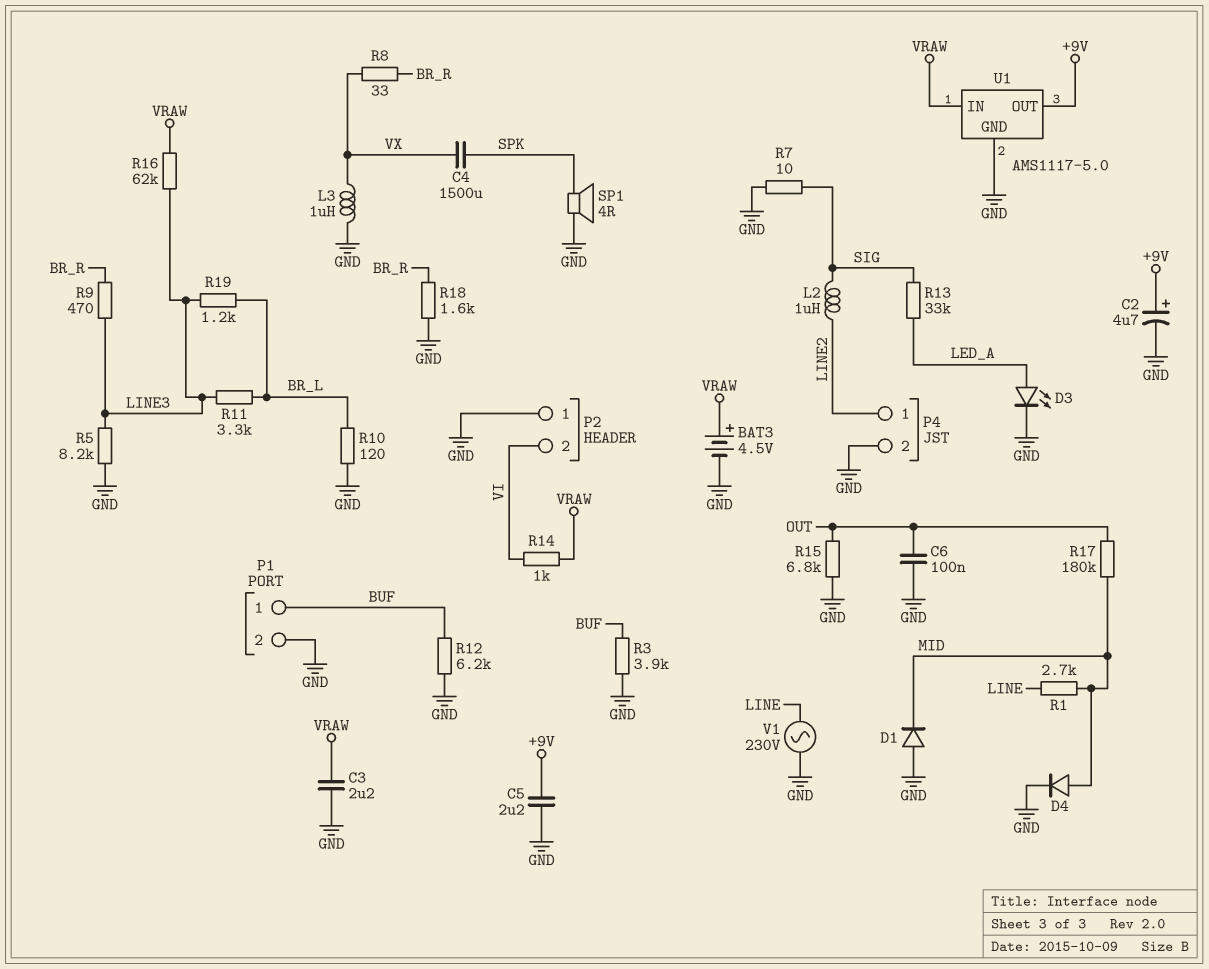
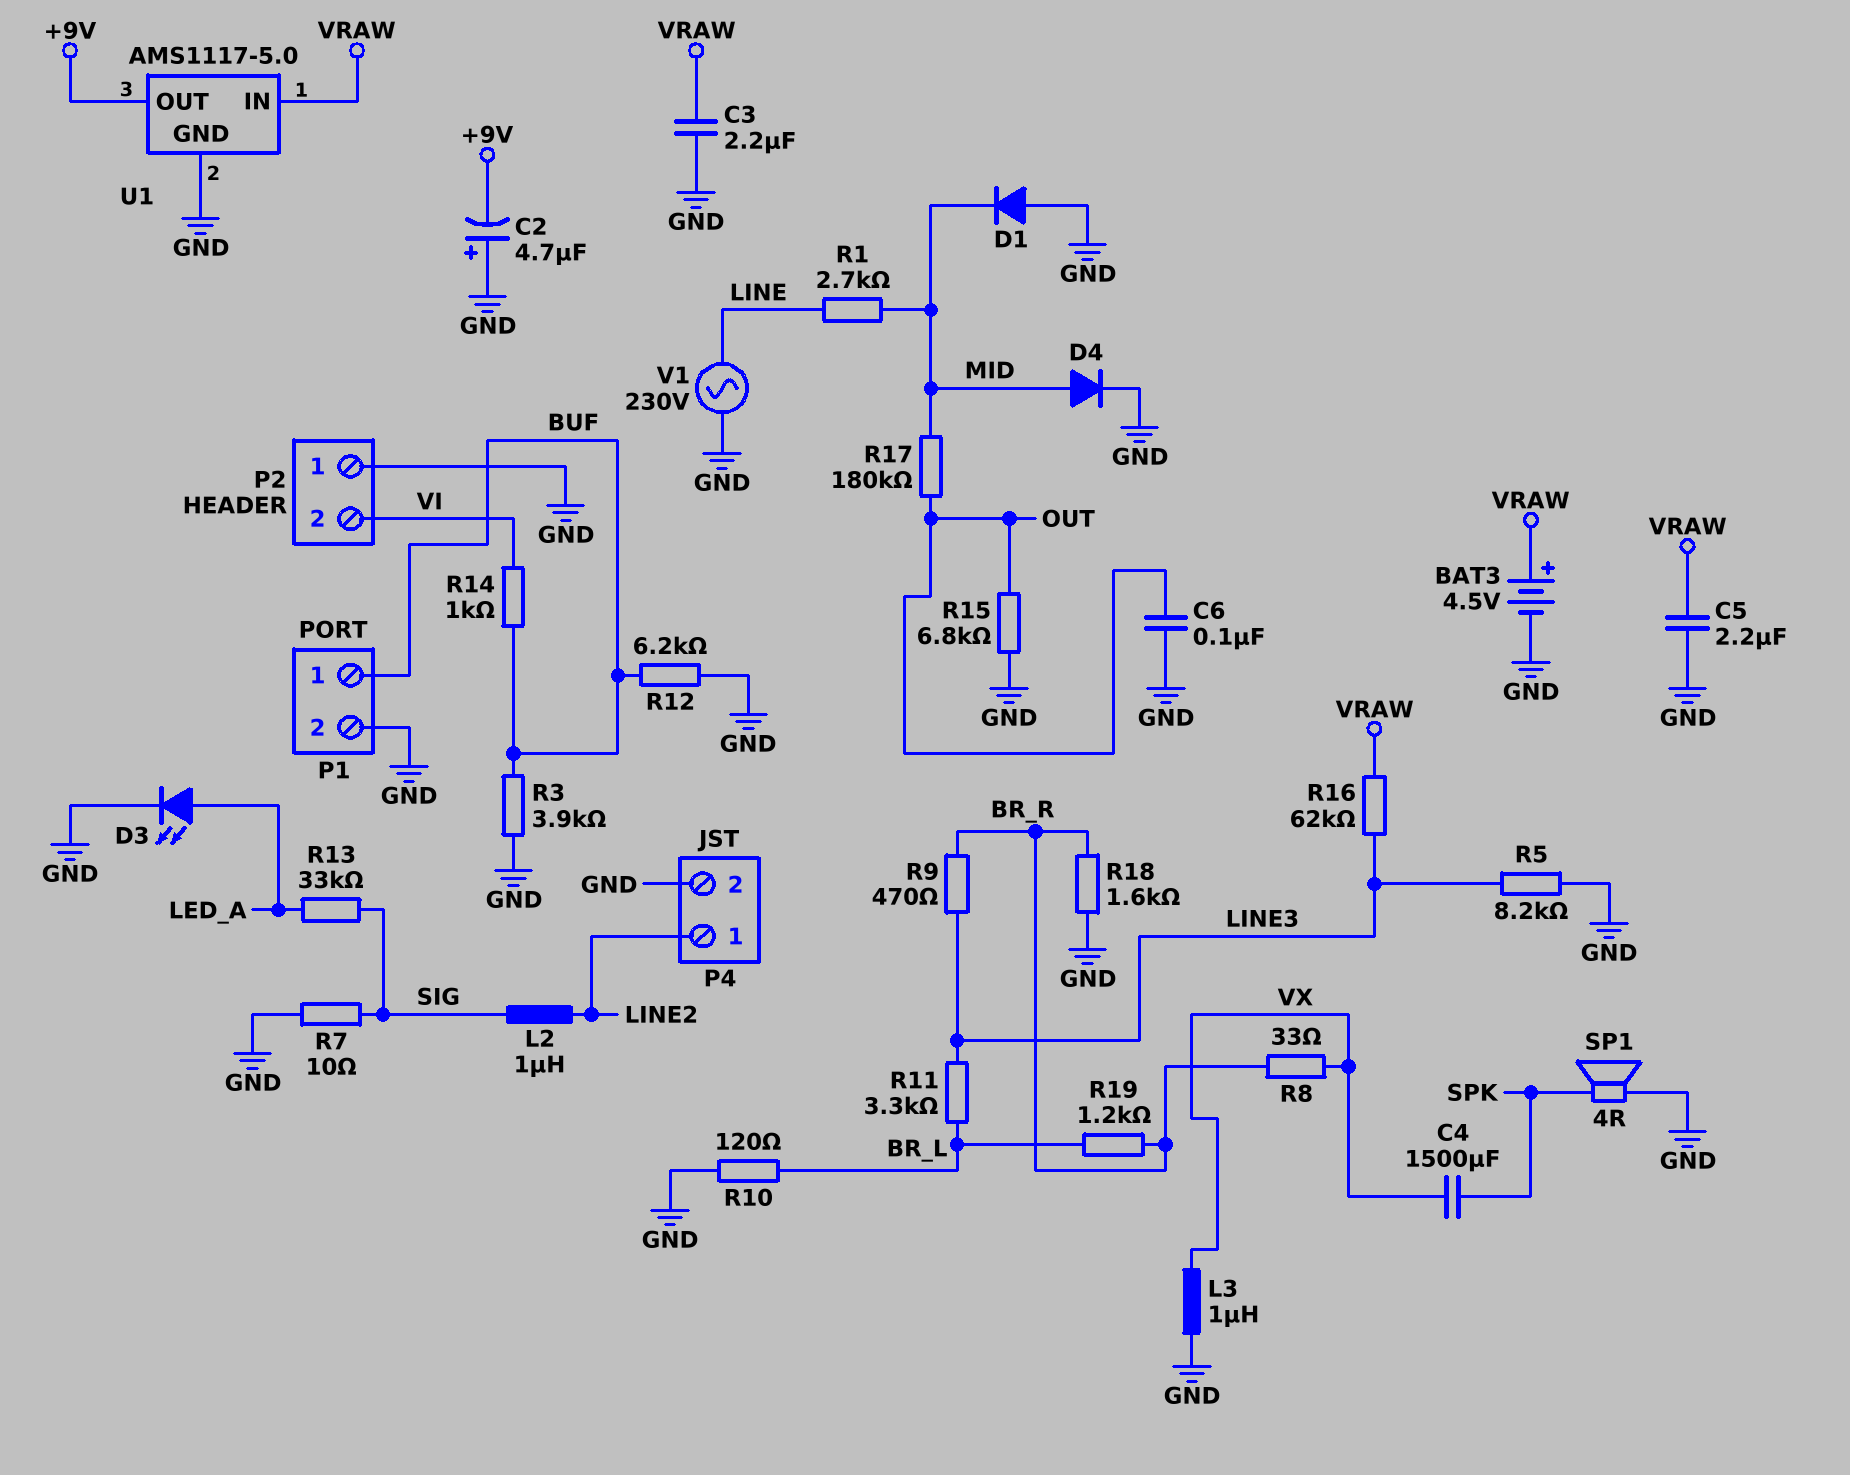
C2: 4.7uF (plus +9V, minus GND) -> 4.7uF (plus GND, minus +9V)
C5: 2.2uF (+9V, GND) -> 2.2uF (GND, VRAW)
R14: 1k (VI, VRAW) -> 1k (BUF, VI)
R19: 1.2k (BR_L, LINE3) -> 1.2k (BR_L, BR_R)

